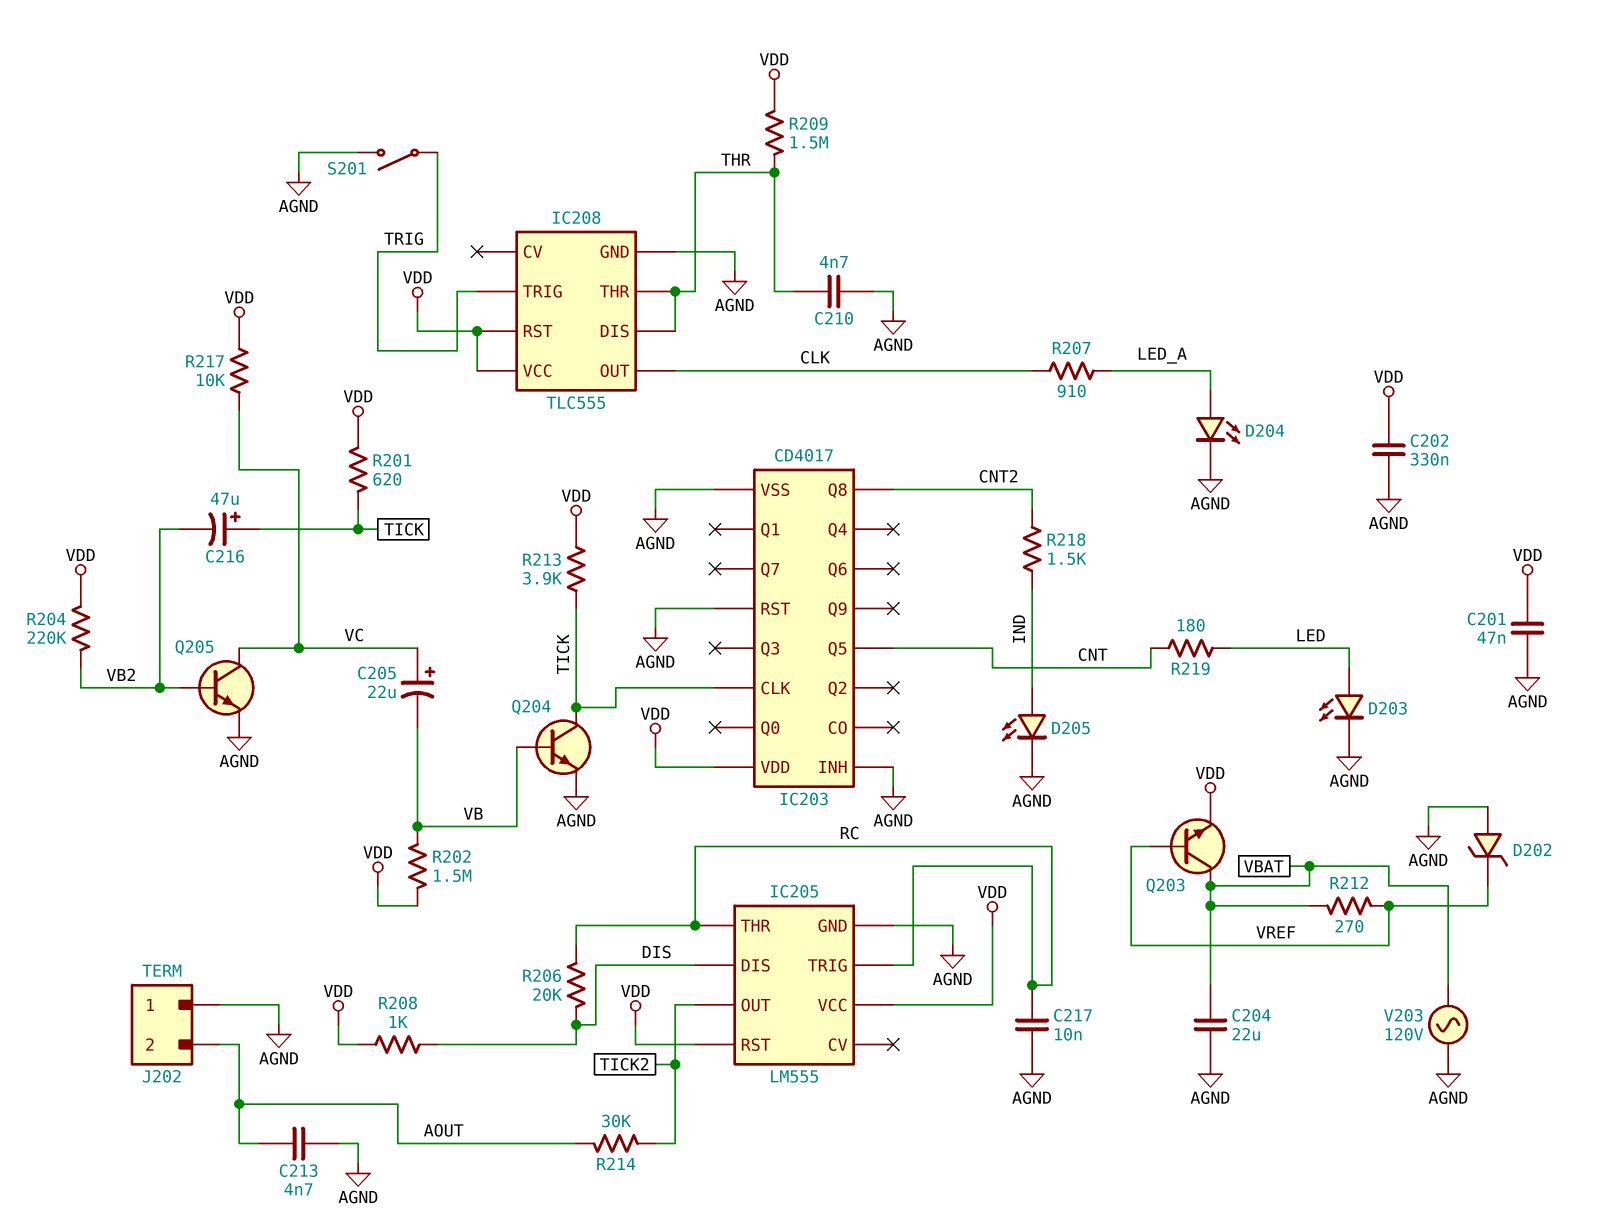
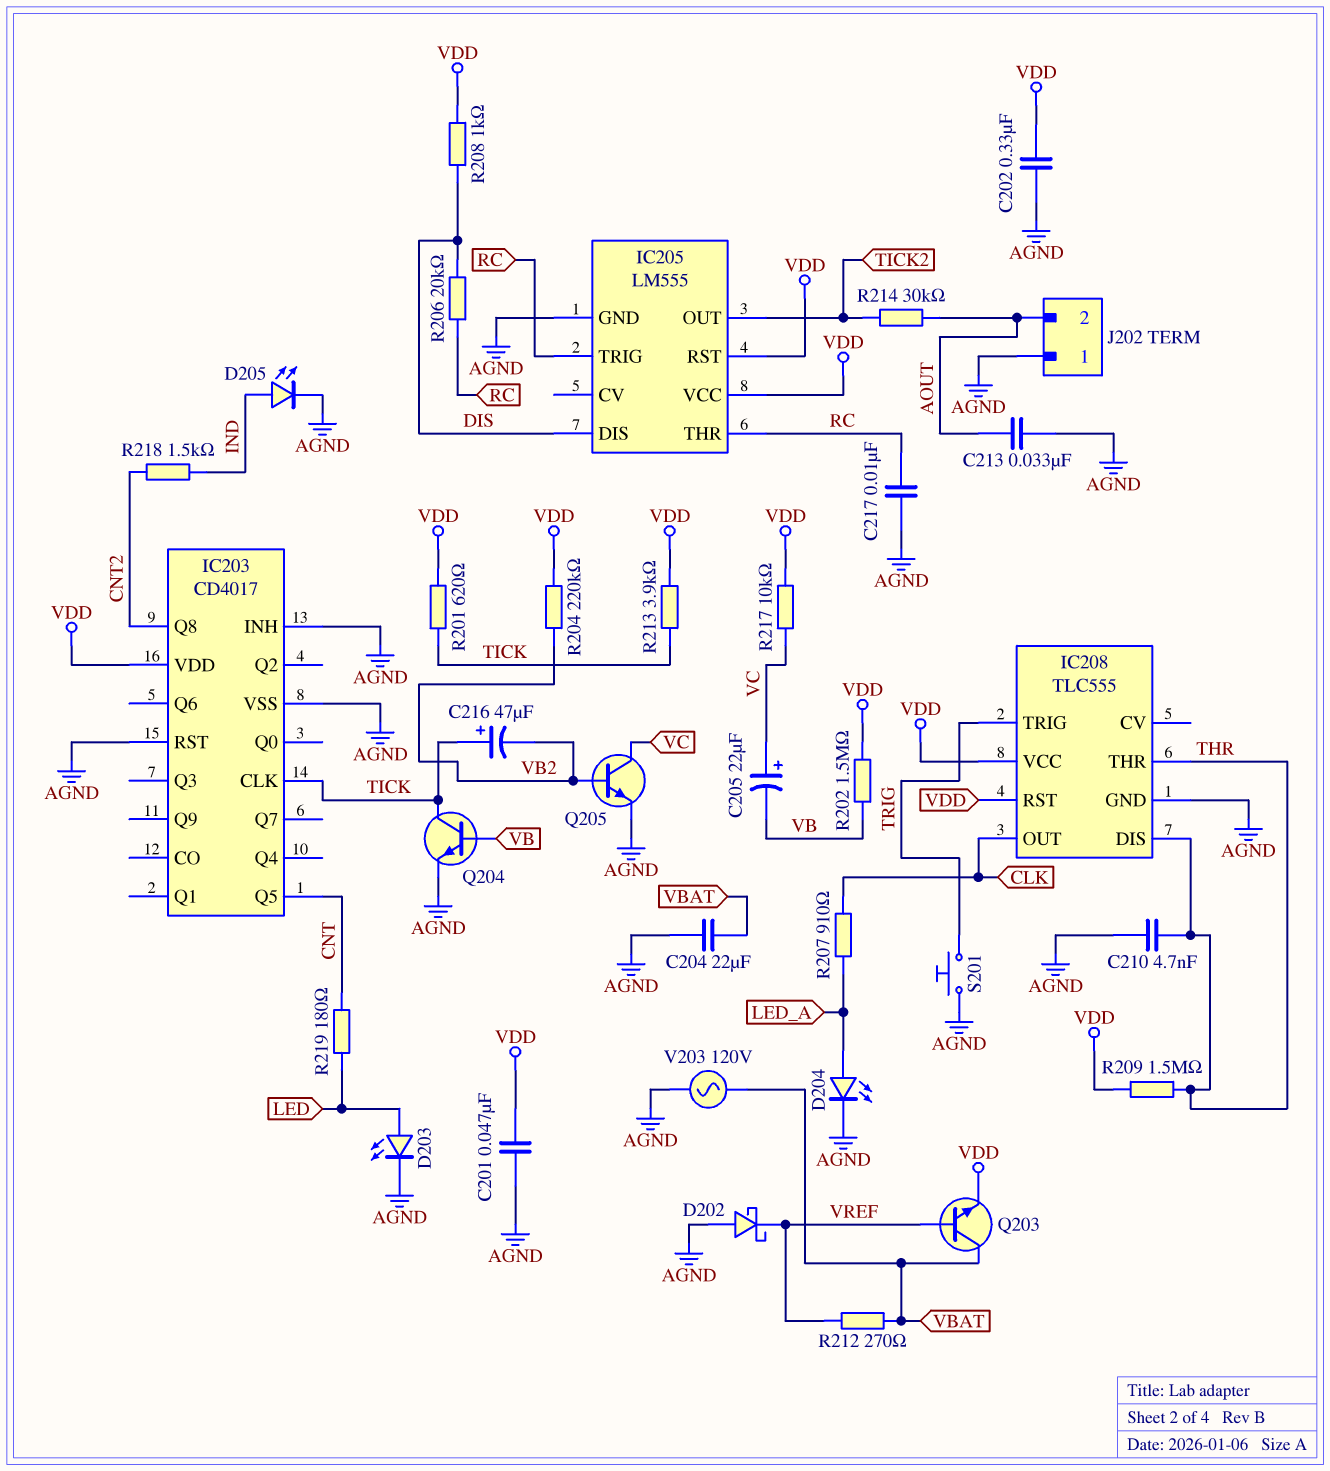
C213: 4.7nF (AGND, AOUT) -> 33nF (AGND, AOUT)
D202: zener (A AGND, K VREF) -> schottky (A AGND, K VREF)
S201: switch (AGND, TRIG) -> button (AGND, TRIG)

